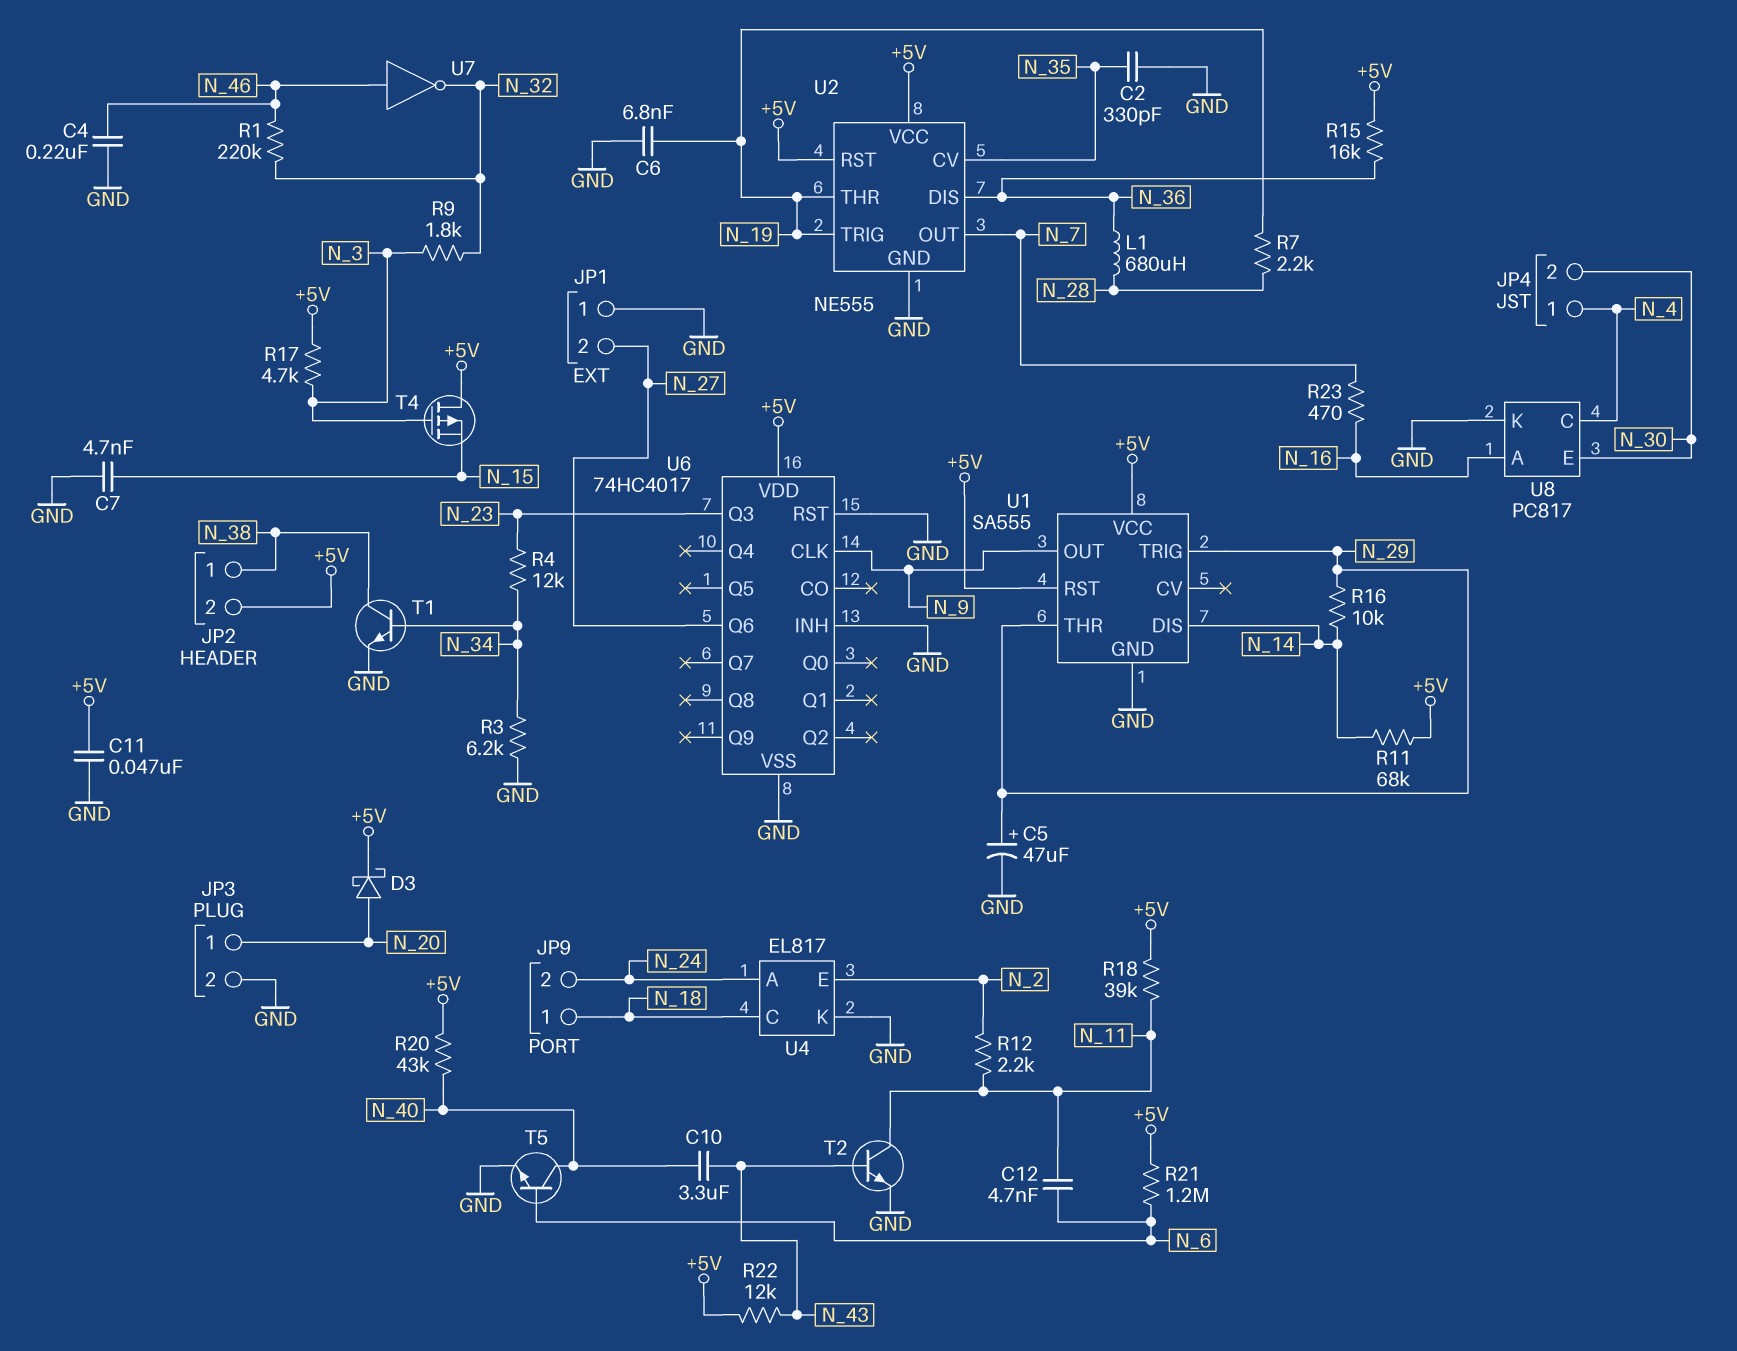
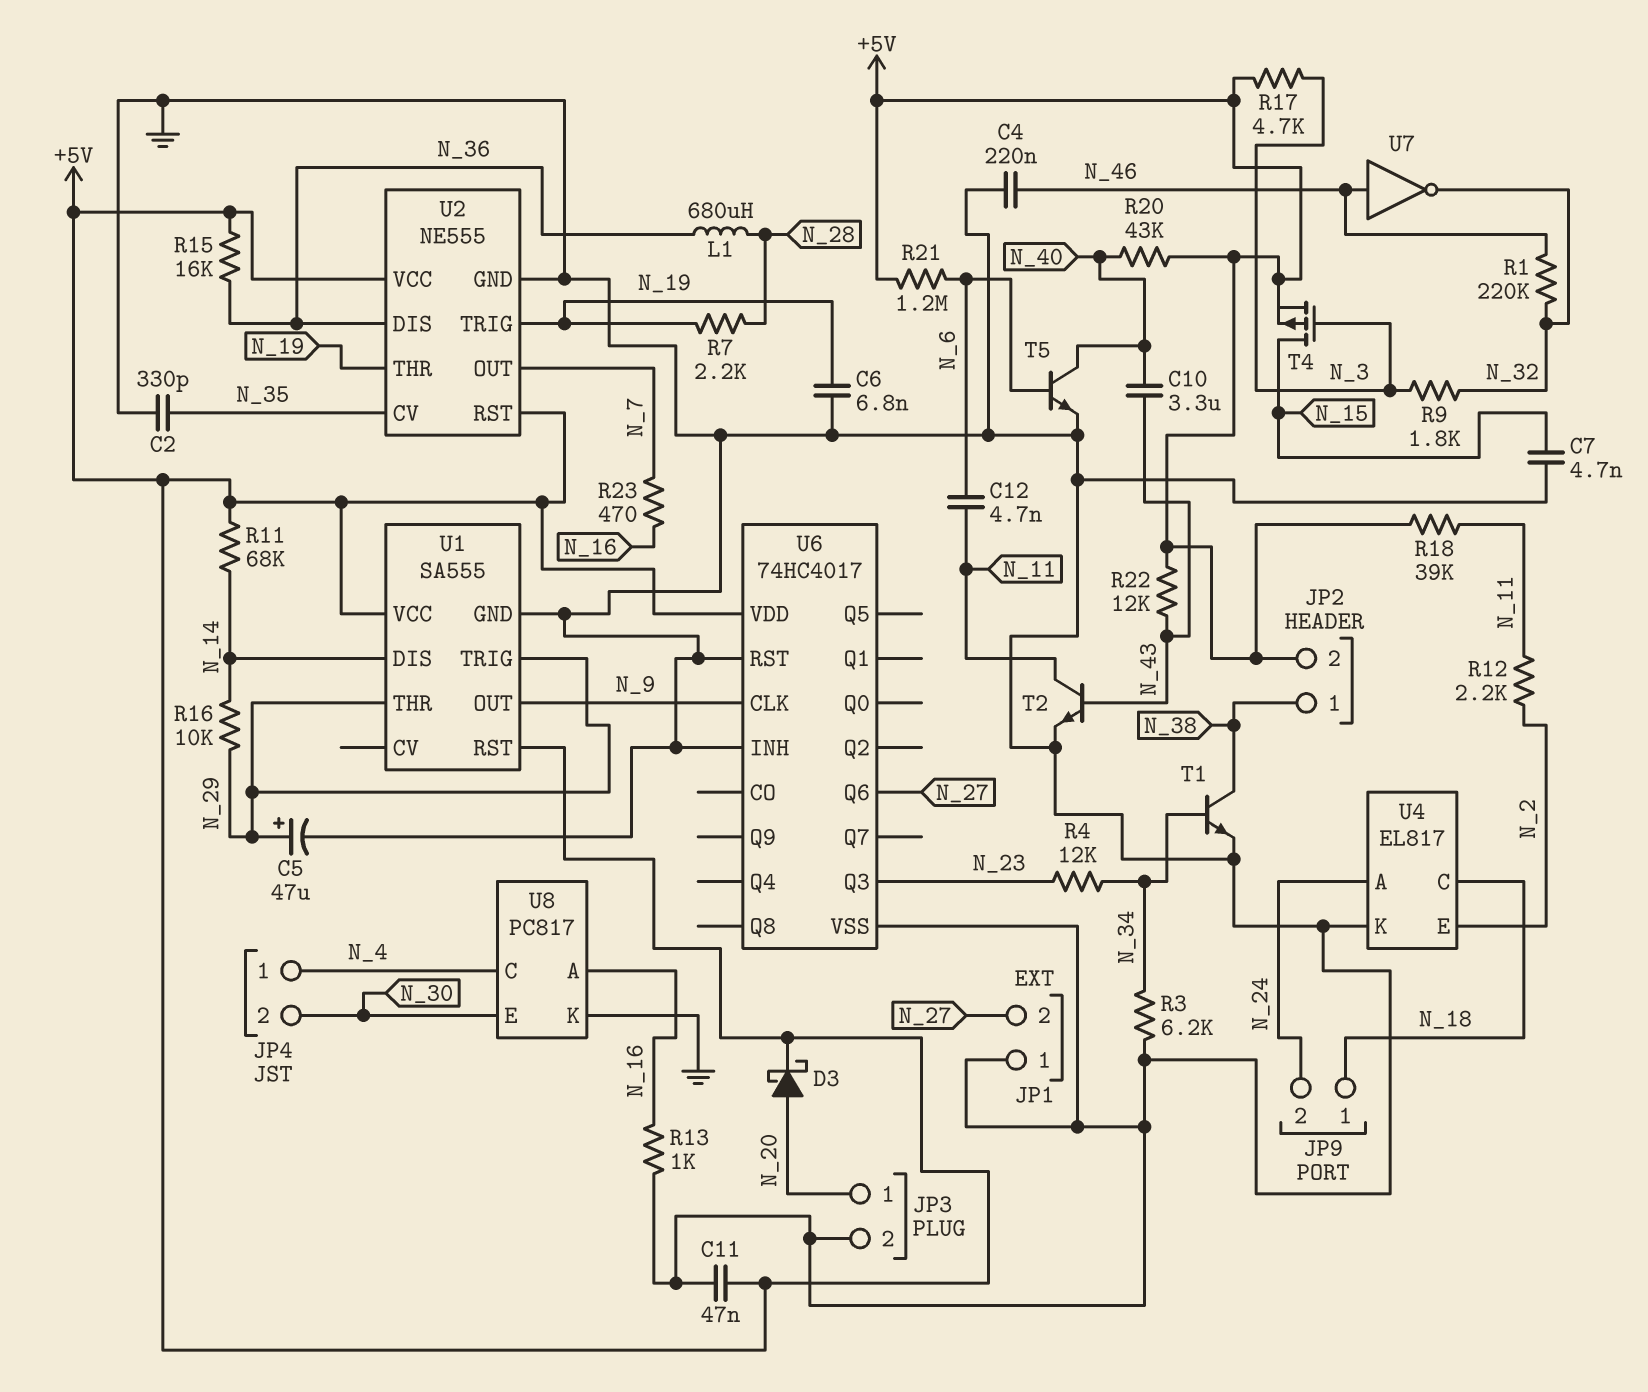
R13: none -> 1k (GND, N_16)
T4: PMOS (G N_3, D +5V, S N_15) -> PMOS (G N_3, D N_15, S +5V)

